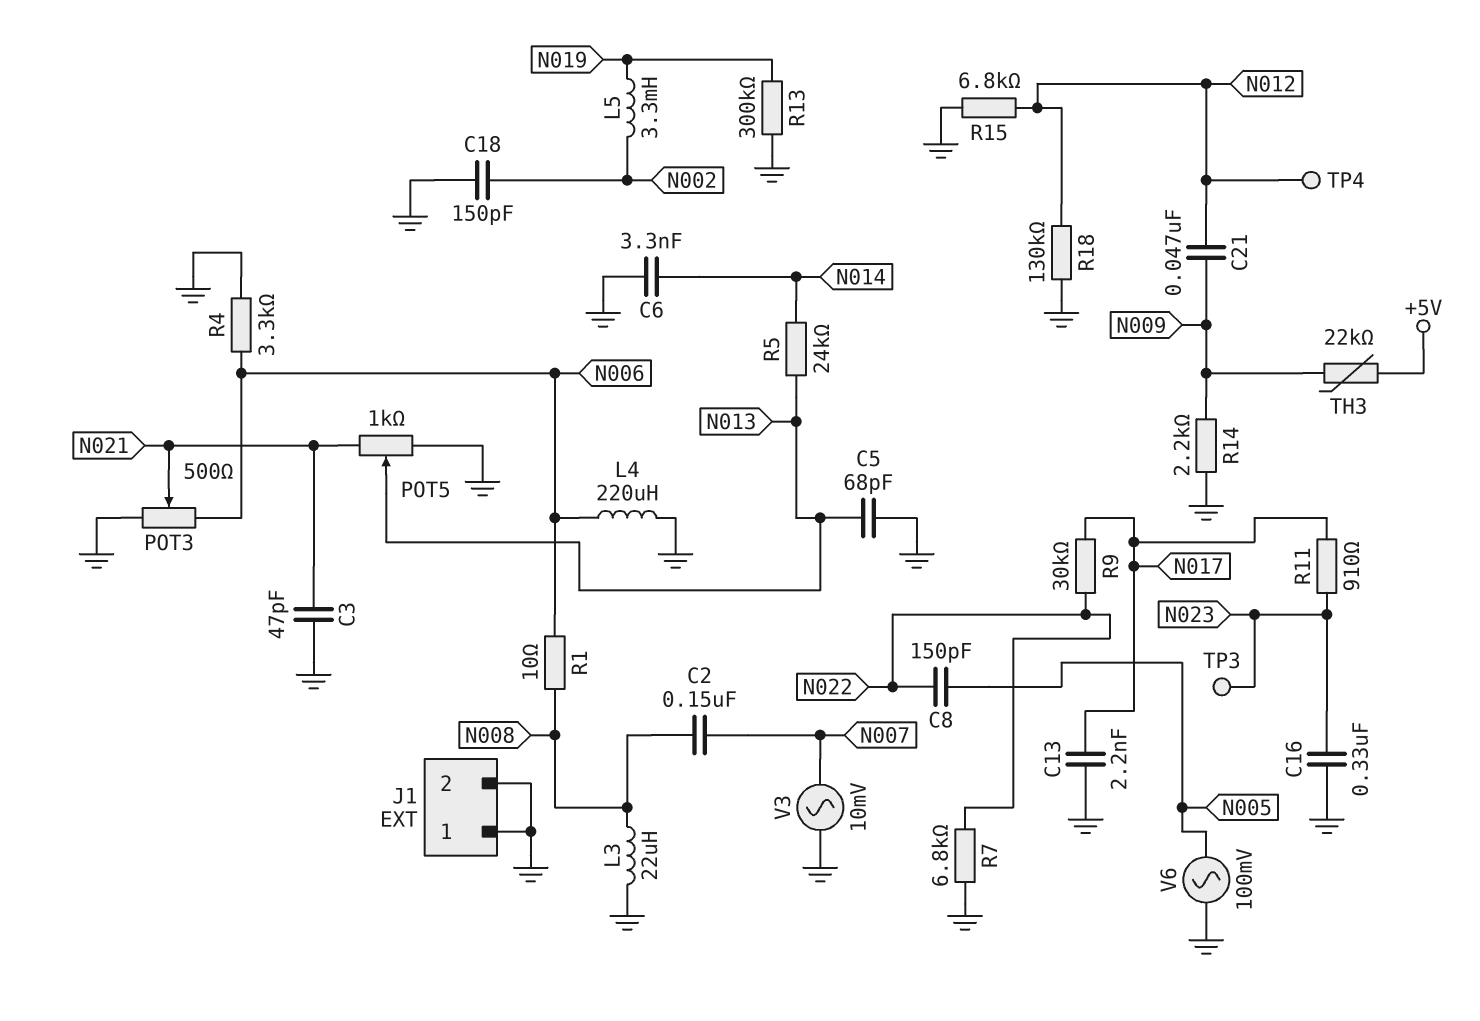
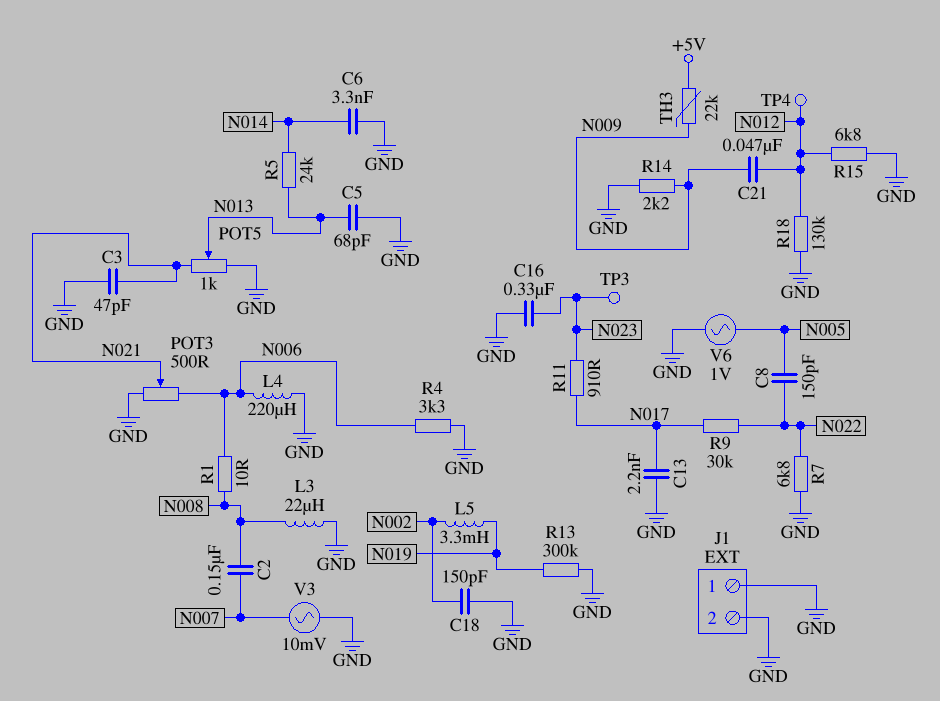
V6: AC 100mV (GND, N005) -> AC 1V (GND, N005)

